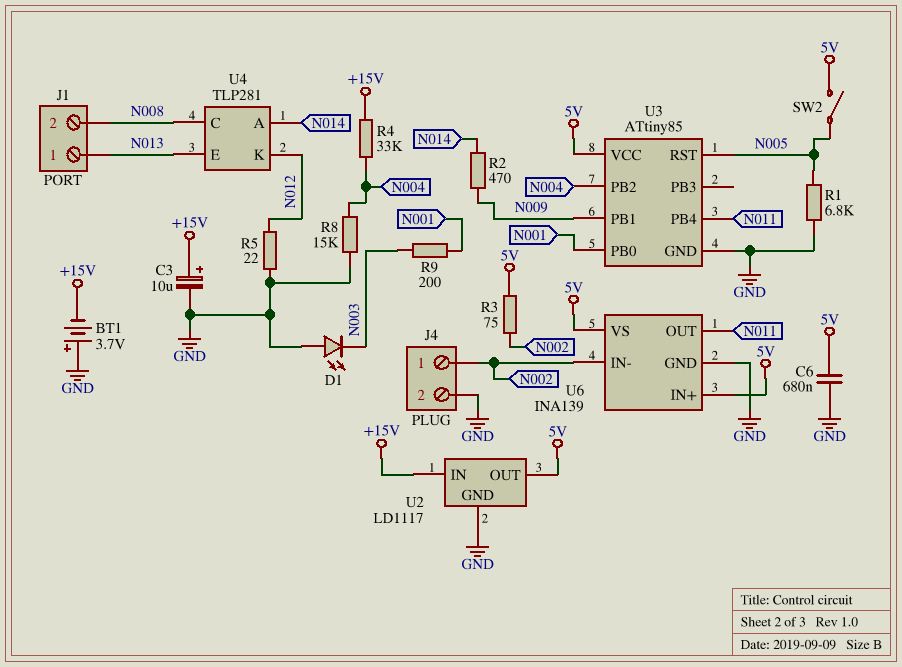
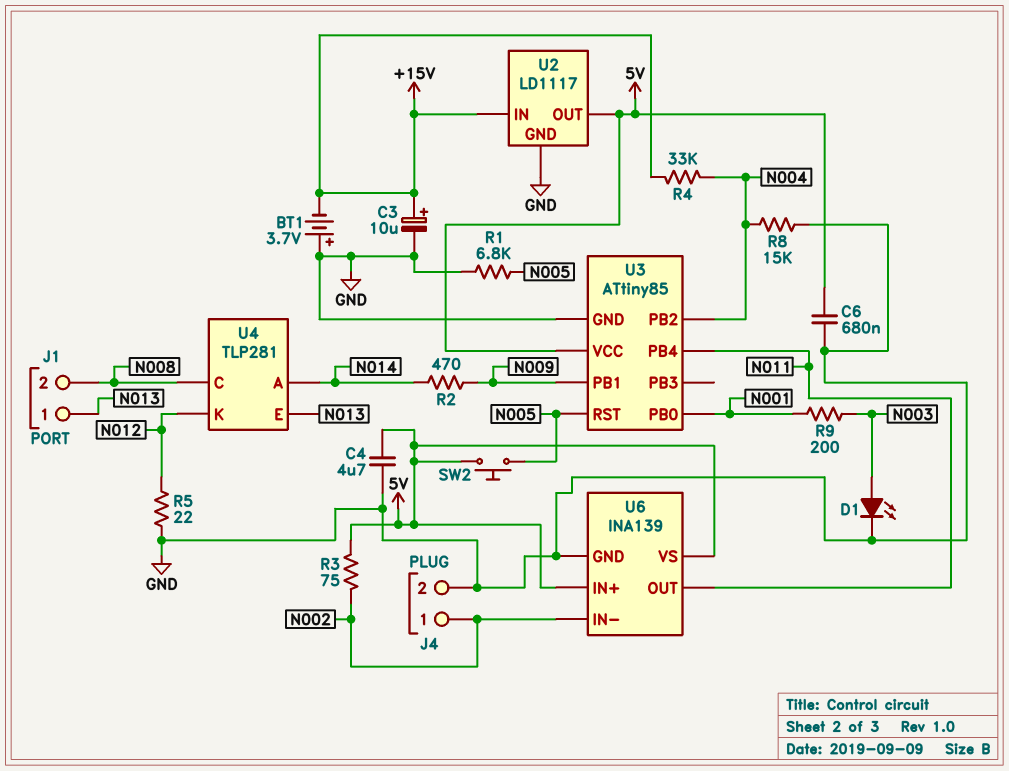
C4: none -> 4.7uF (5V, GND)
D1: LED (A GND, K N003) -> LED (A N003, K GND)
SW2: switch (5V, N005) -> button (5V, N005)

